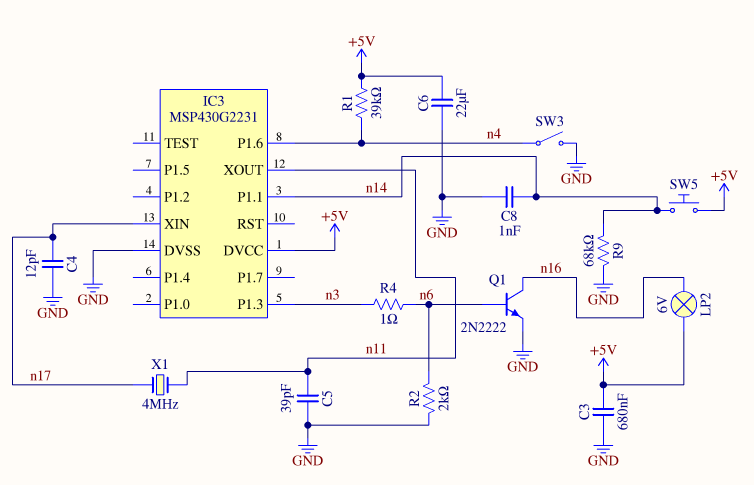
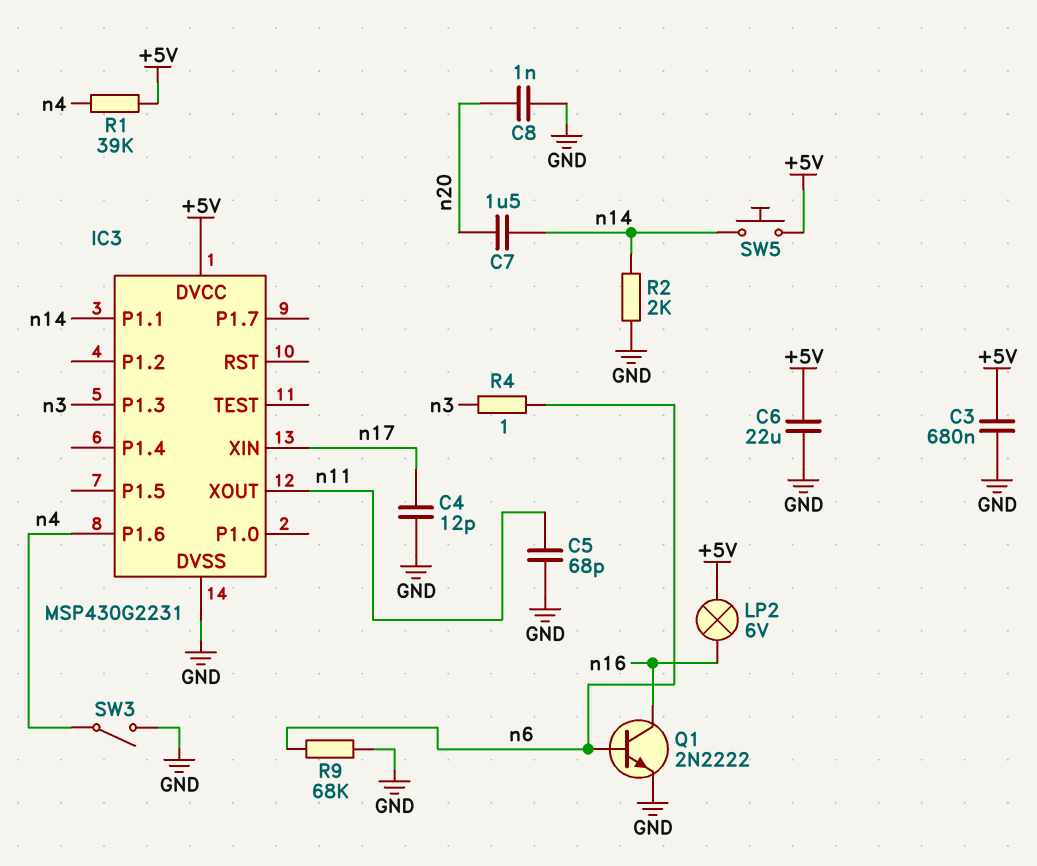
C5: 39pF (GND, n11) -> 68pF (GND, n11)
C7: none -> 1.5uF (n14, n20)
C8: 1nF (GND, n14) -> 1nF (GND, n20)
R2: 2k (GND, n6) -> 2k (GND, n14)
R9: 68k (GND, n14) -> 68k (GND, n6)
X1: 4MHz (n11, n17) -> none

